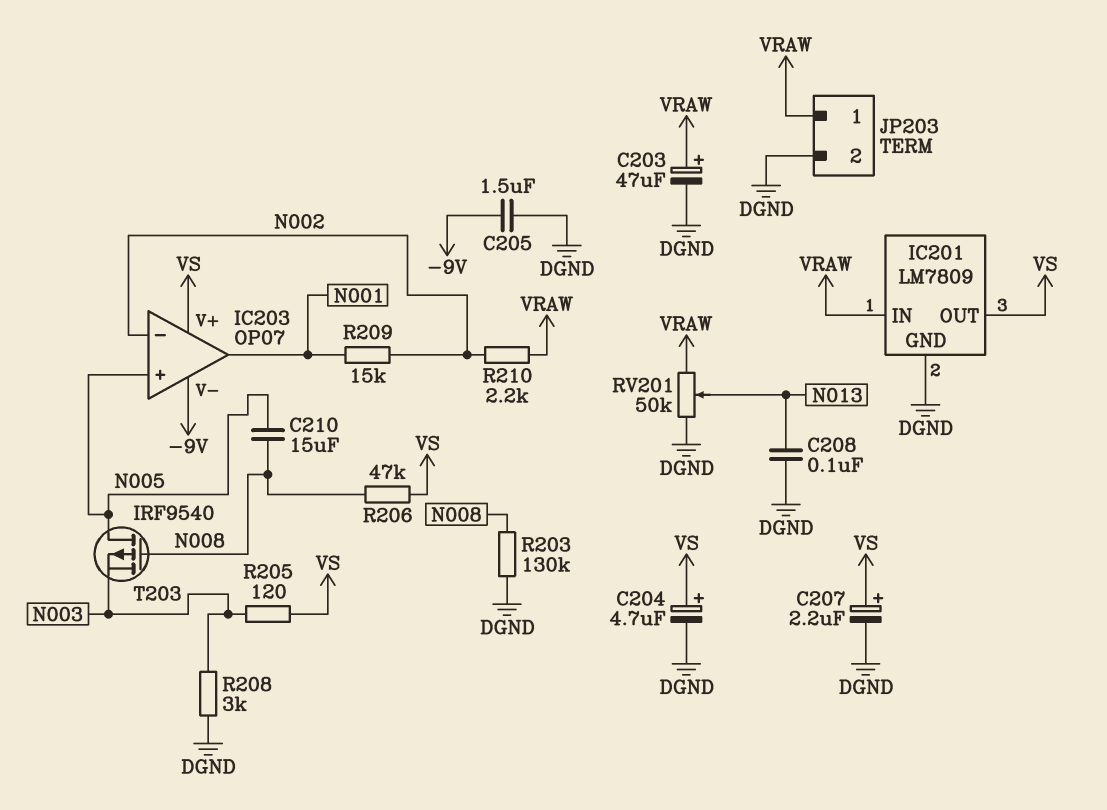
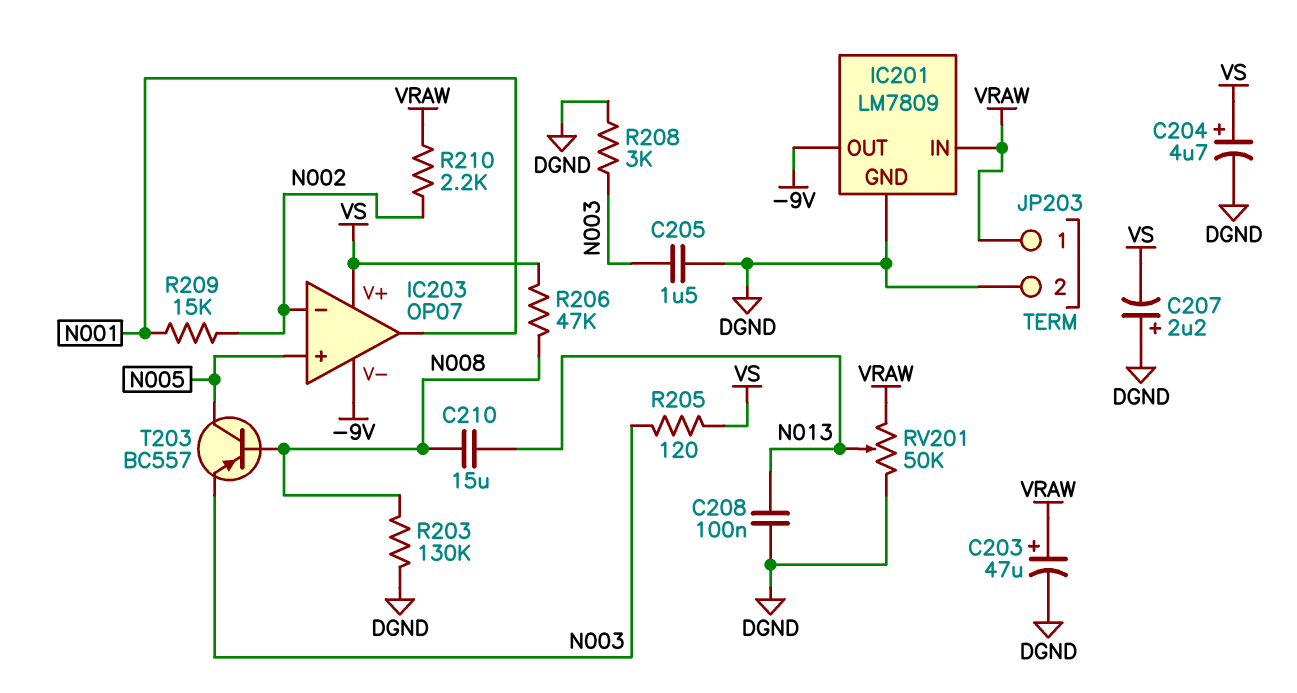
C205: 1.5uF (-9V, DGND) -> 1.5uF (DGND, N003)
C207: 2.2uF (plus VS, minus DGND) -> 2.2uF (plus DGND, minus VS)
C210: 15uF (N005, N008) -> 15uF (N008, N013)
IC201 pin OUT: VS -> -9V
T203: PMOS IRF9540 (G N008, D N005, S N003) -> PNP BC557 (B N008, C N005, E N003)

